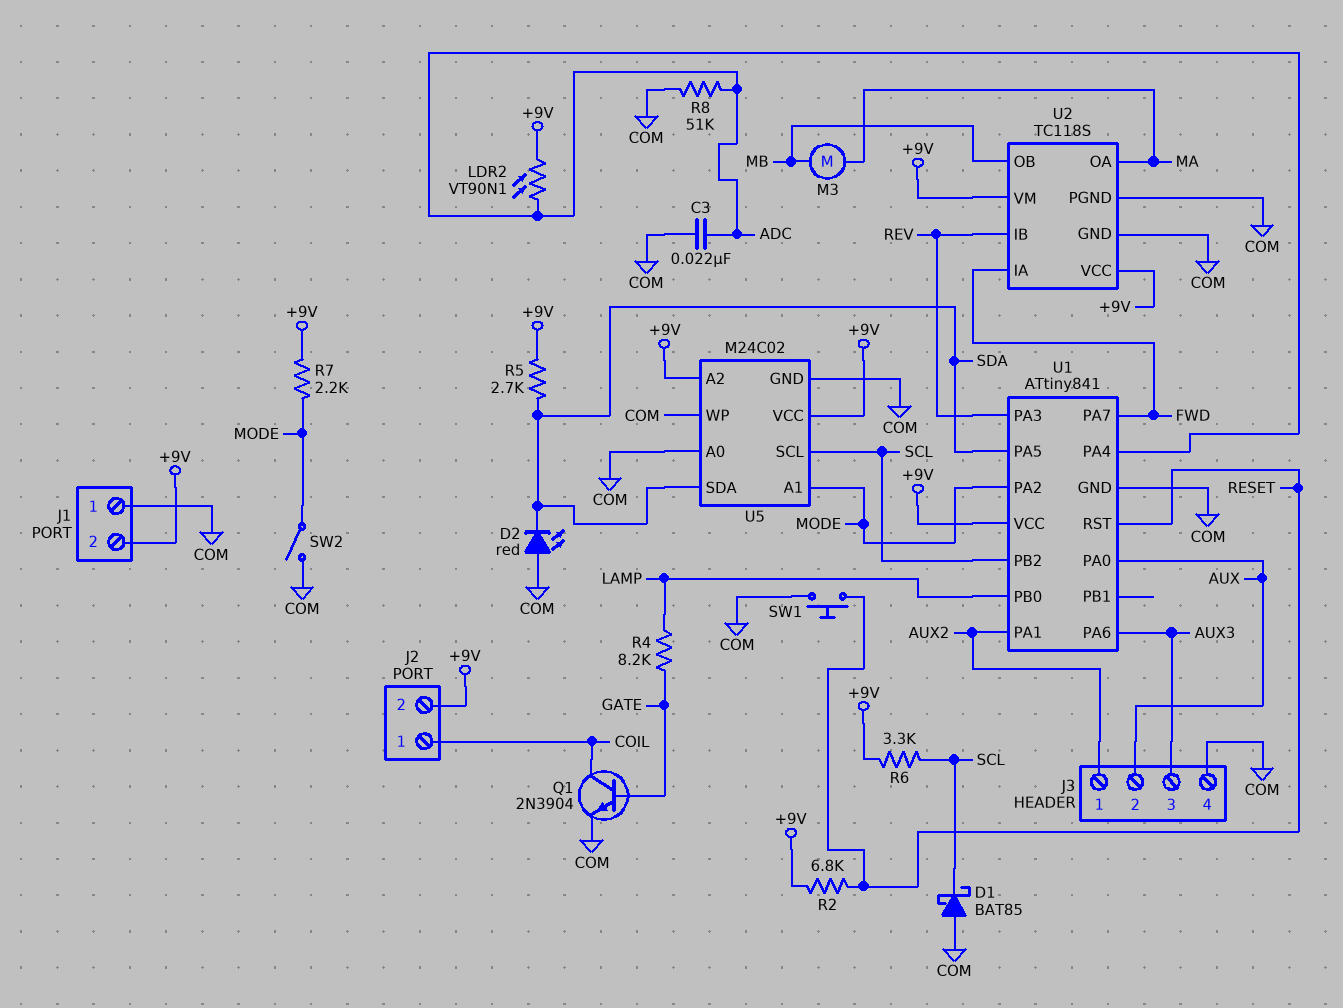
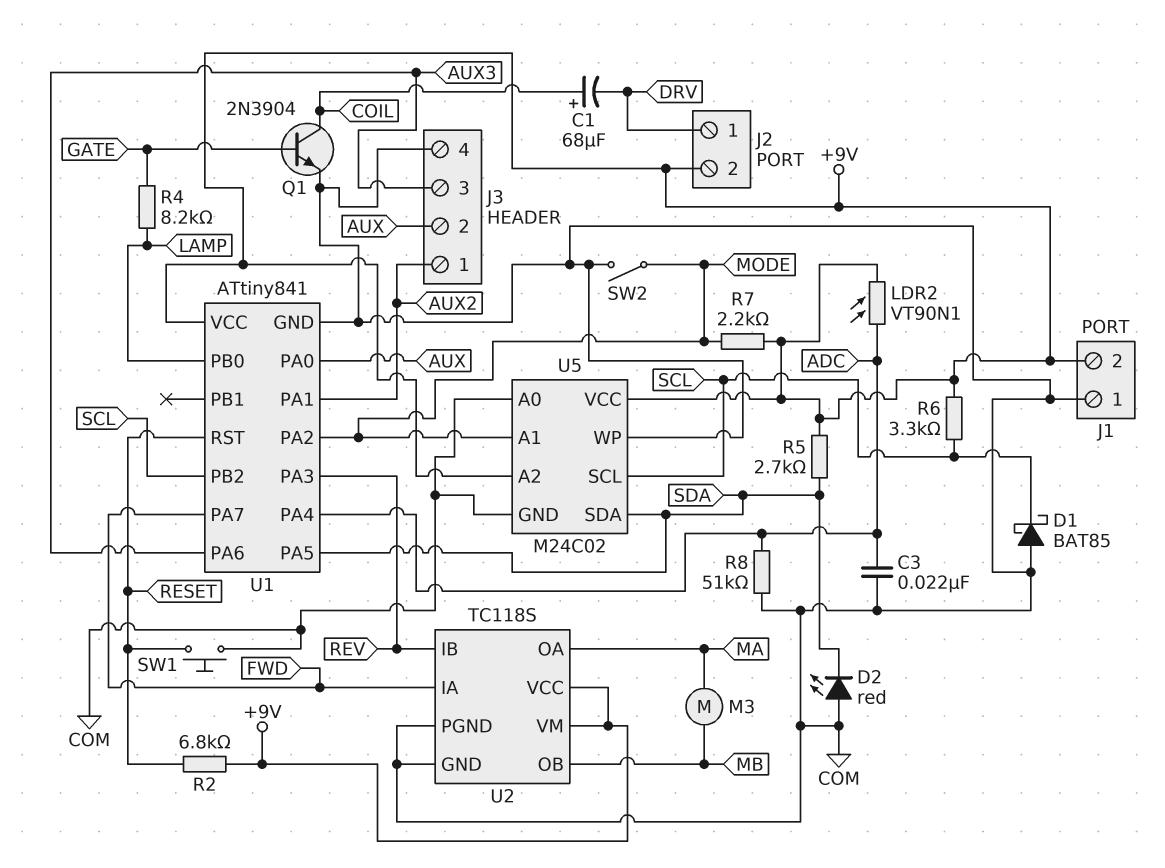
C1: none -> 68uF (plus COIL, minus DRV)
J2 pin 1: COIL -> DRV

